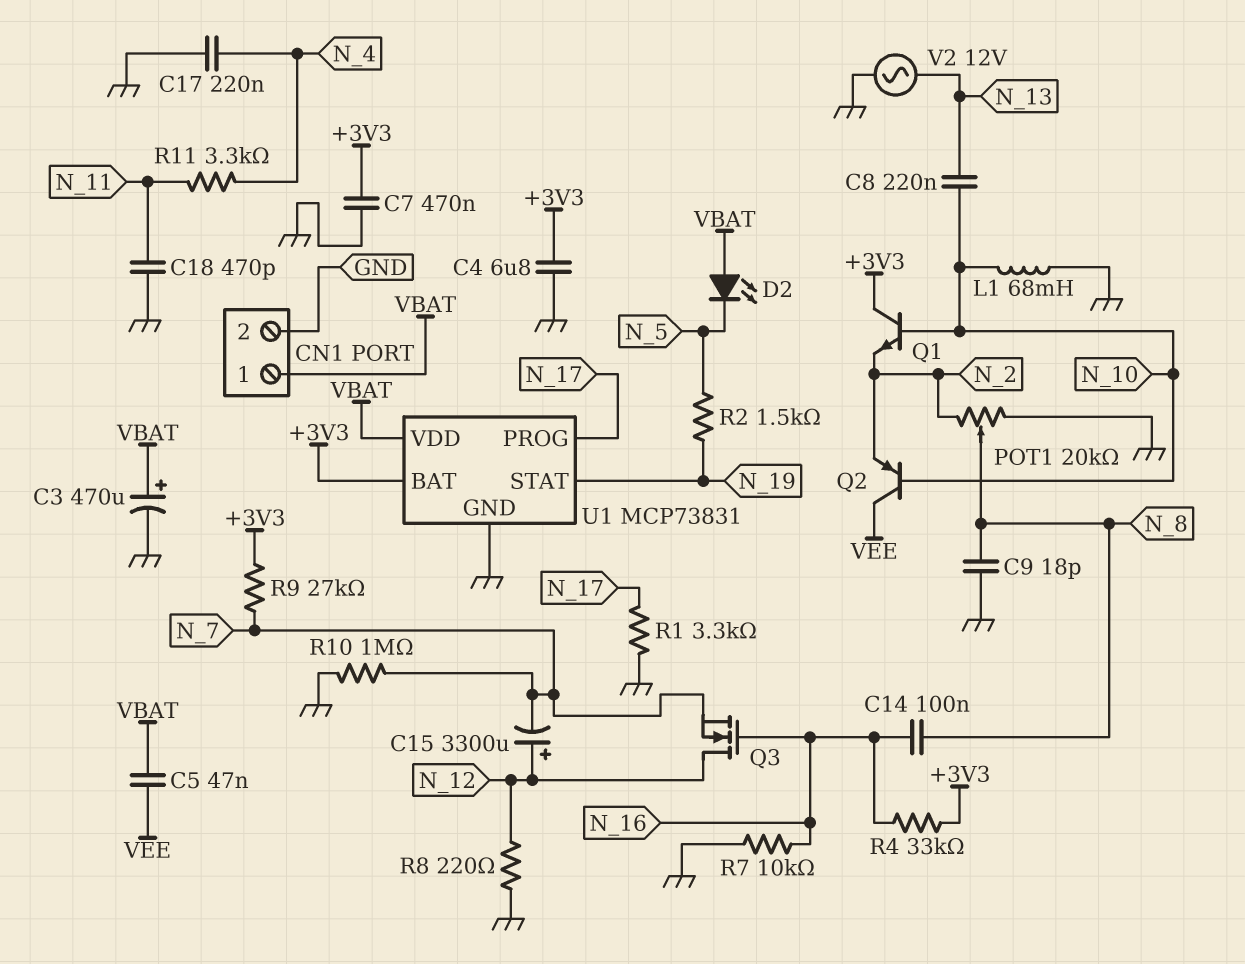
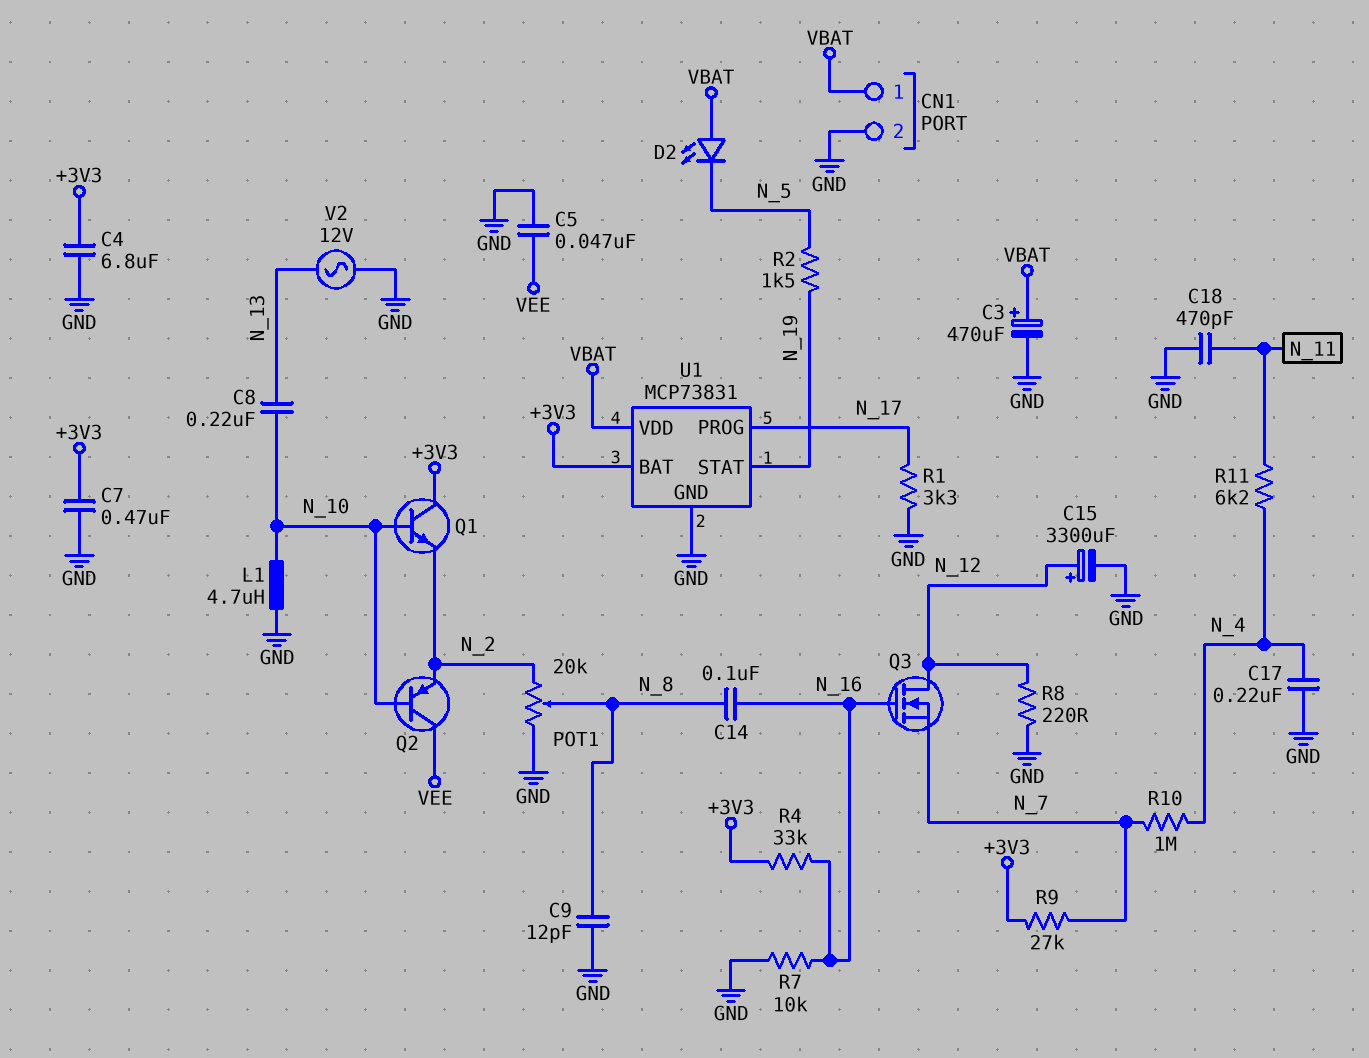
C5: 47nF (VBAT, VEE) -> 47nF (GND, VEE)
C9: 18pF (GND, N_8) -> 12pF (GND, N_8)
C15: 3300uF (plus N_12, minus N_7) -> 3300uF (plus N_12, minus GND)
L1: 68mH (GND, N_10) -> 4.7uH (GND, N_10)
R10: 1M (GND, N_7) -> 1M (N_4, N_7)
R11: 3.3k (N_4, N_11) -> 6.2k (N_4, N_11)

